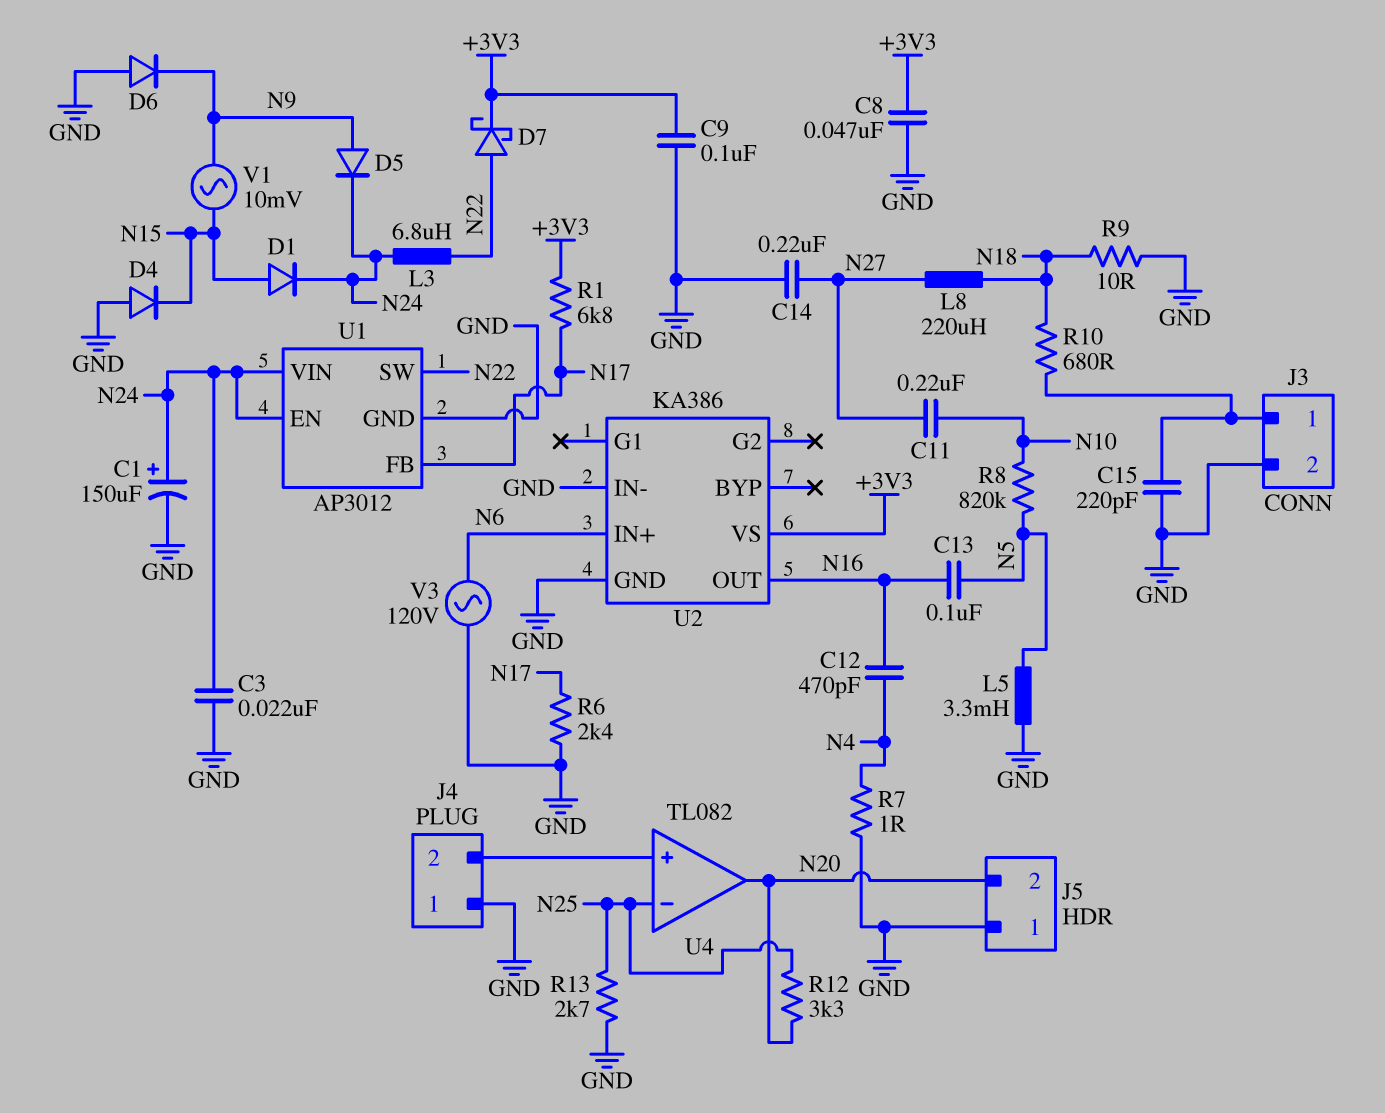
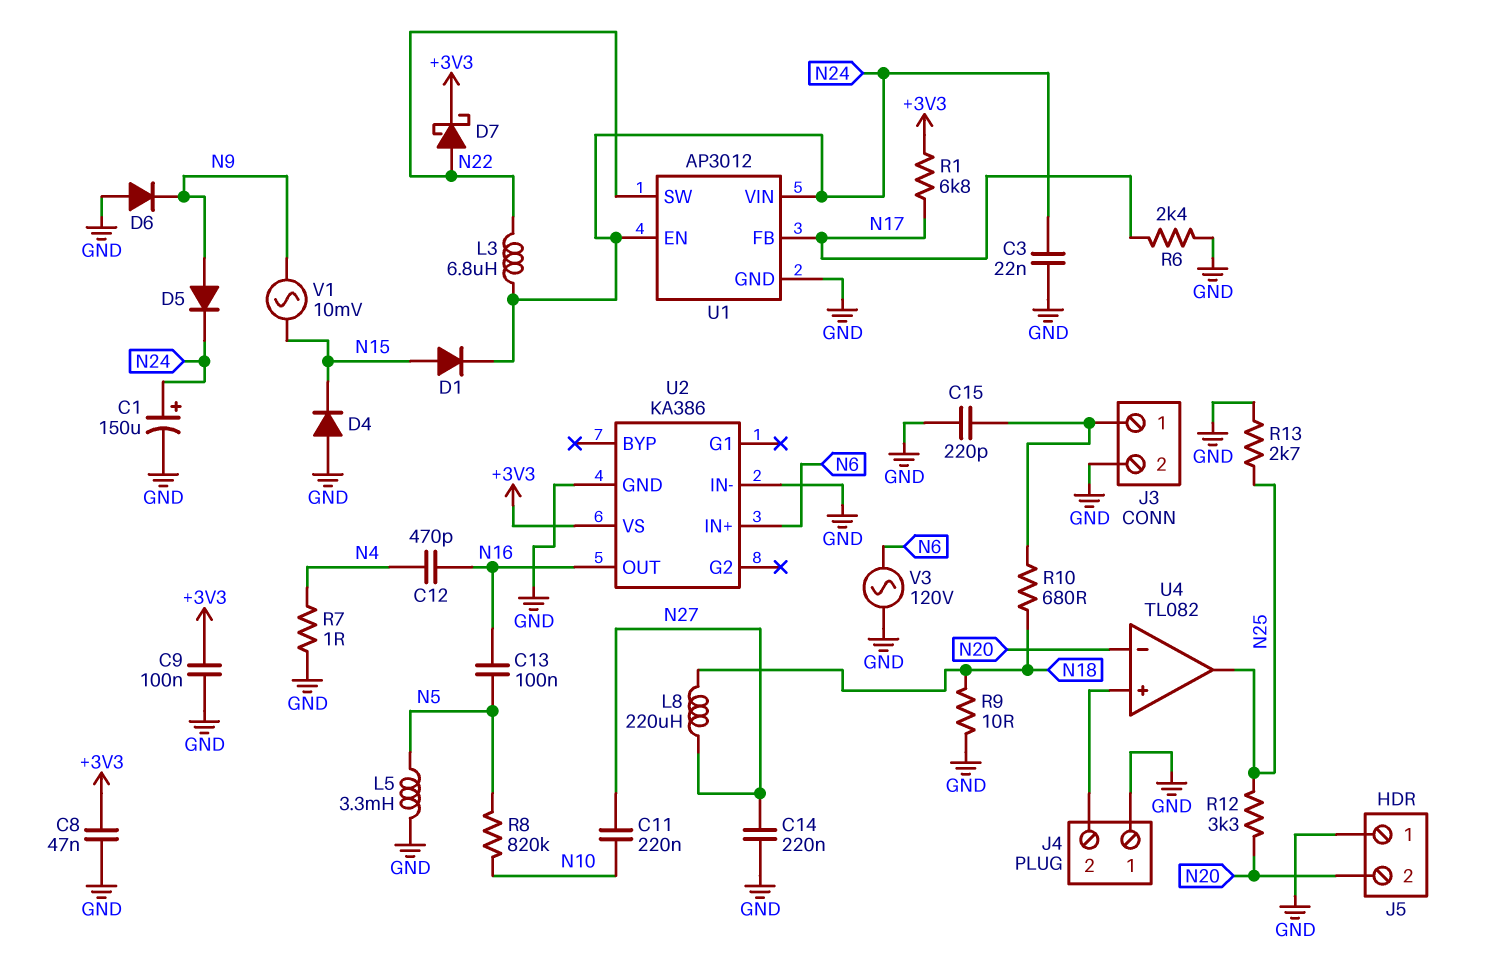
U4 pin in-: N25 -> N20
U4 pin out: N20 -> N25

